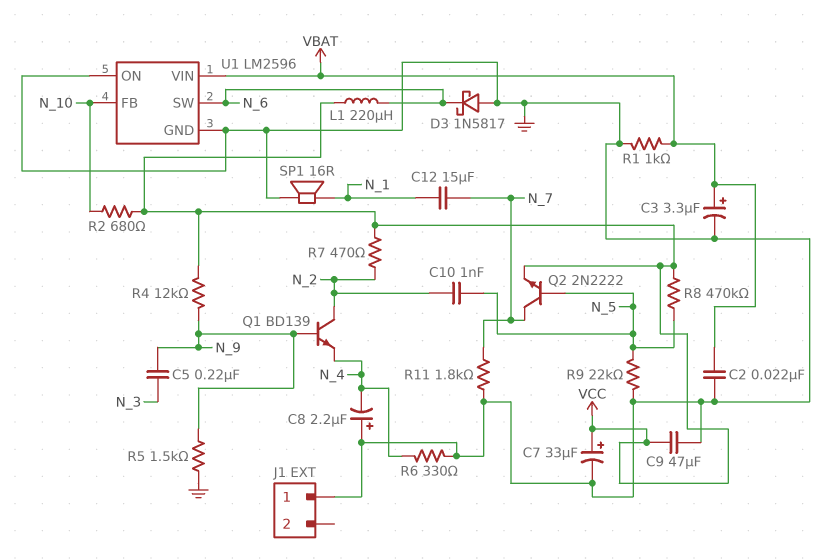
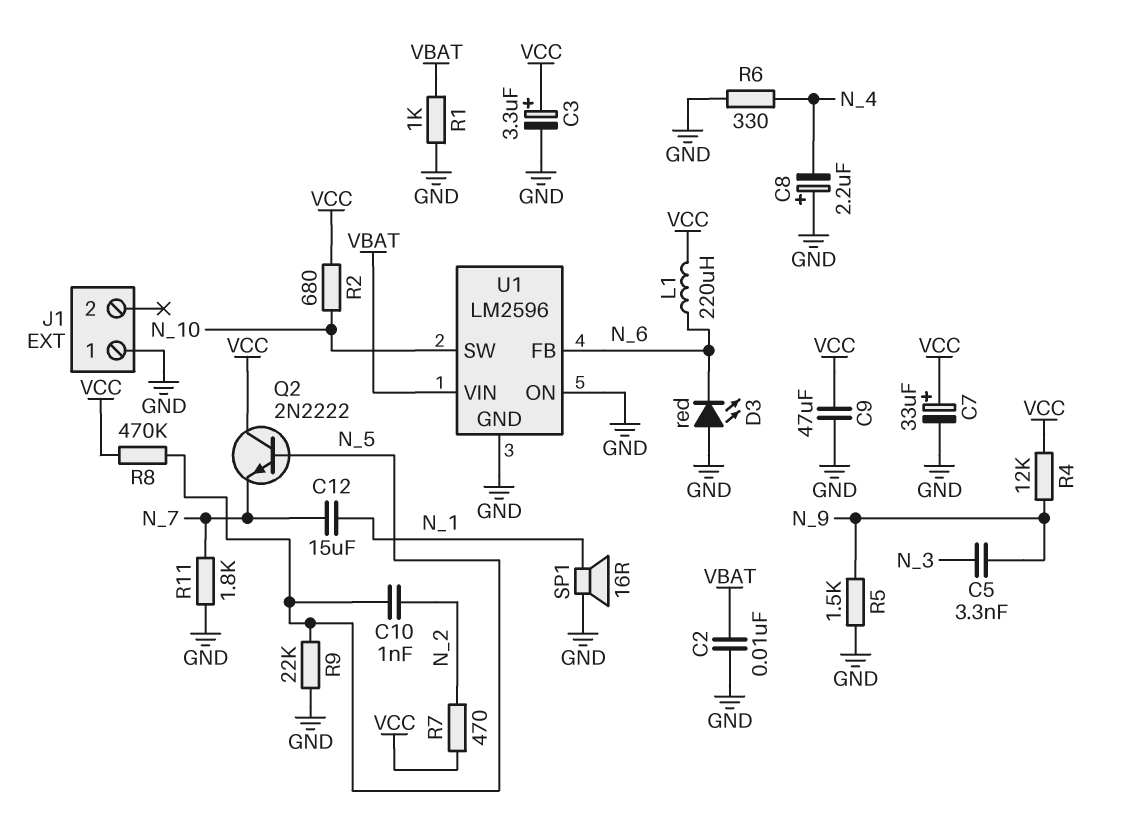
C2: 22nF (GND, VBAT) -> 10nF (GND, VBAT)
C3: 3.3uF (plus VBAT, minus GND) -> 3.3uF (plus VCC, minus GND)
C5: 220nF (N_3, N_9) -> 3.3nF (N_3, N_9)
D3: schottky 1N5817 (A GND, K N_6) -> LED red (A GND, K N_6)
Q1: NPN BD139 (B N_9, C N_2, E N_4) -> none
Q2: NPN 2N2222 (B N_5, C N_7, E VCC) -> NPN 2N2222 (B N_5, C VCC, E N_7)
U1 pin FB: N_10 -> N_6
U1 pin SW: N_6 -> N_10

